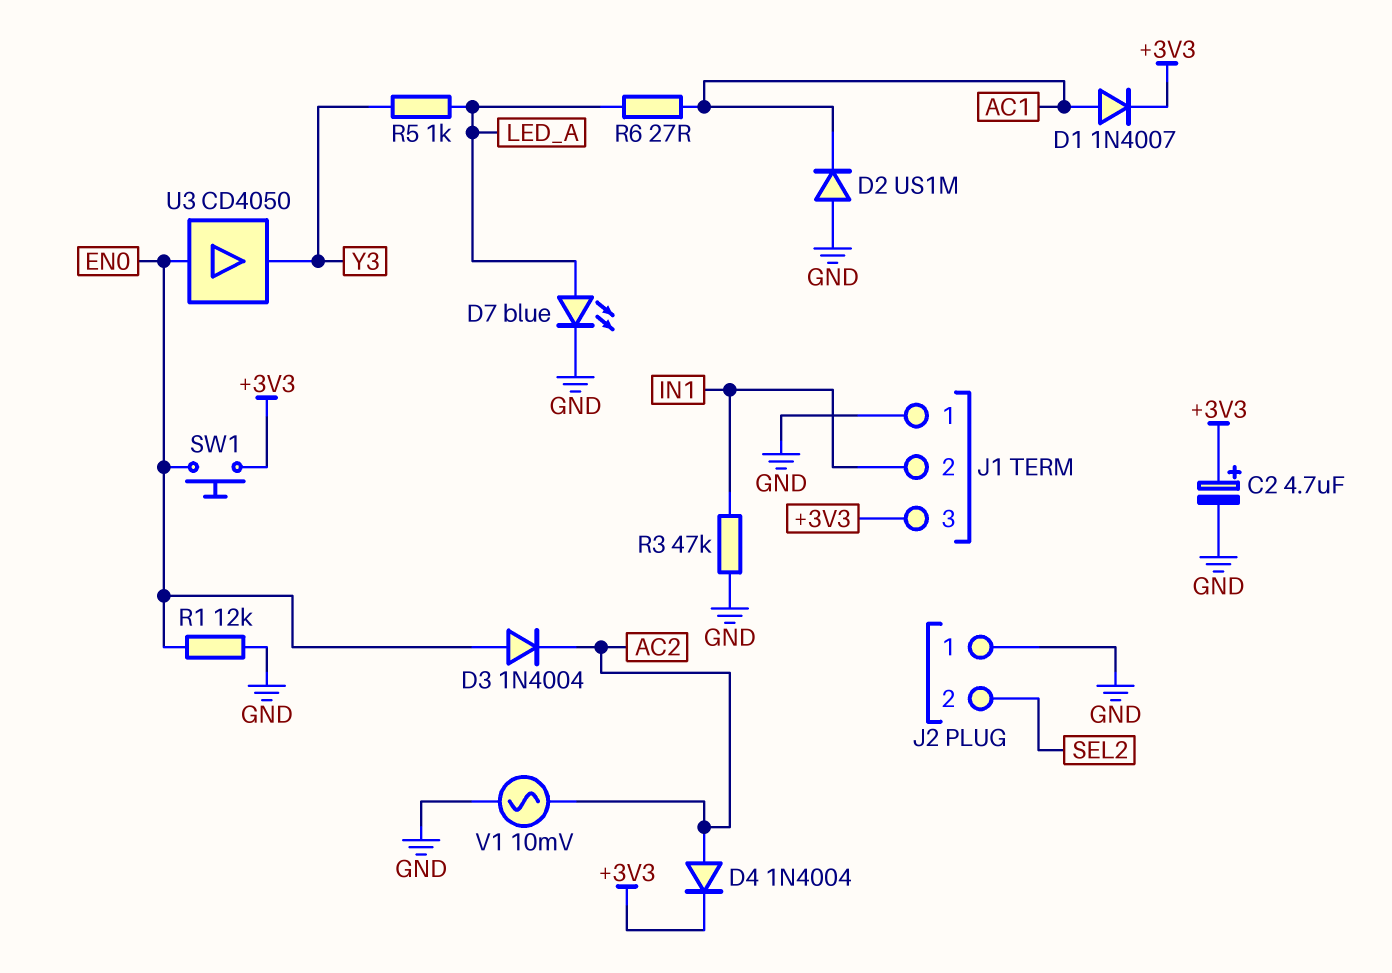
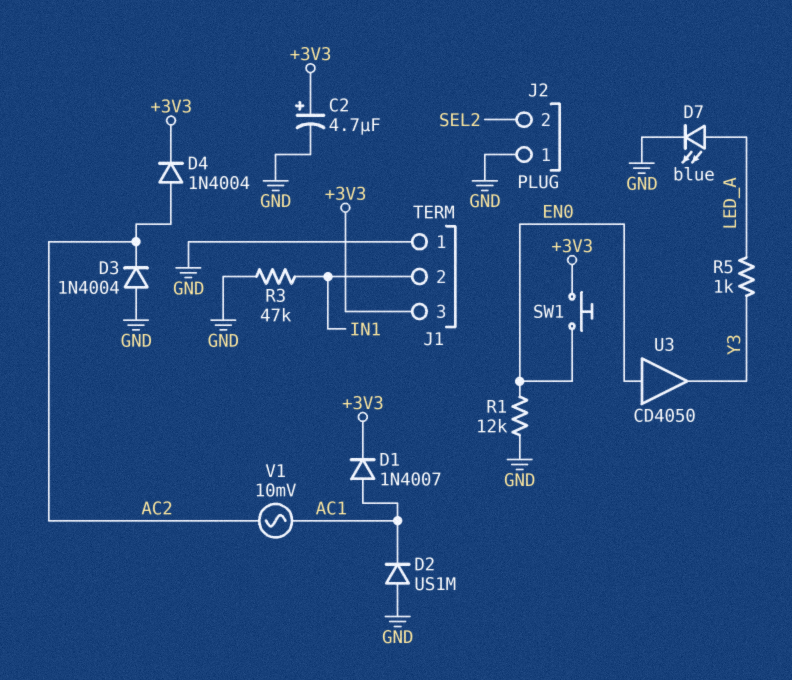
D3: diode 1N4004 (A EN0, K AC2) -> diode 1N4004 (A GND, K AC2)
R6: 27 (AC1, LED_A) -> none
V1: AC 10mV (AC2, GND) -> AC 10mV (AC1, AC2)

